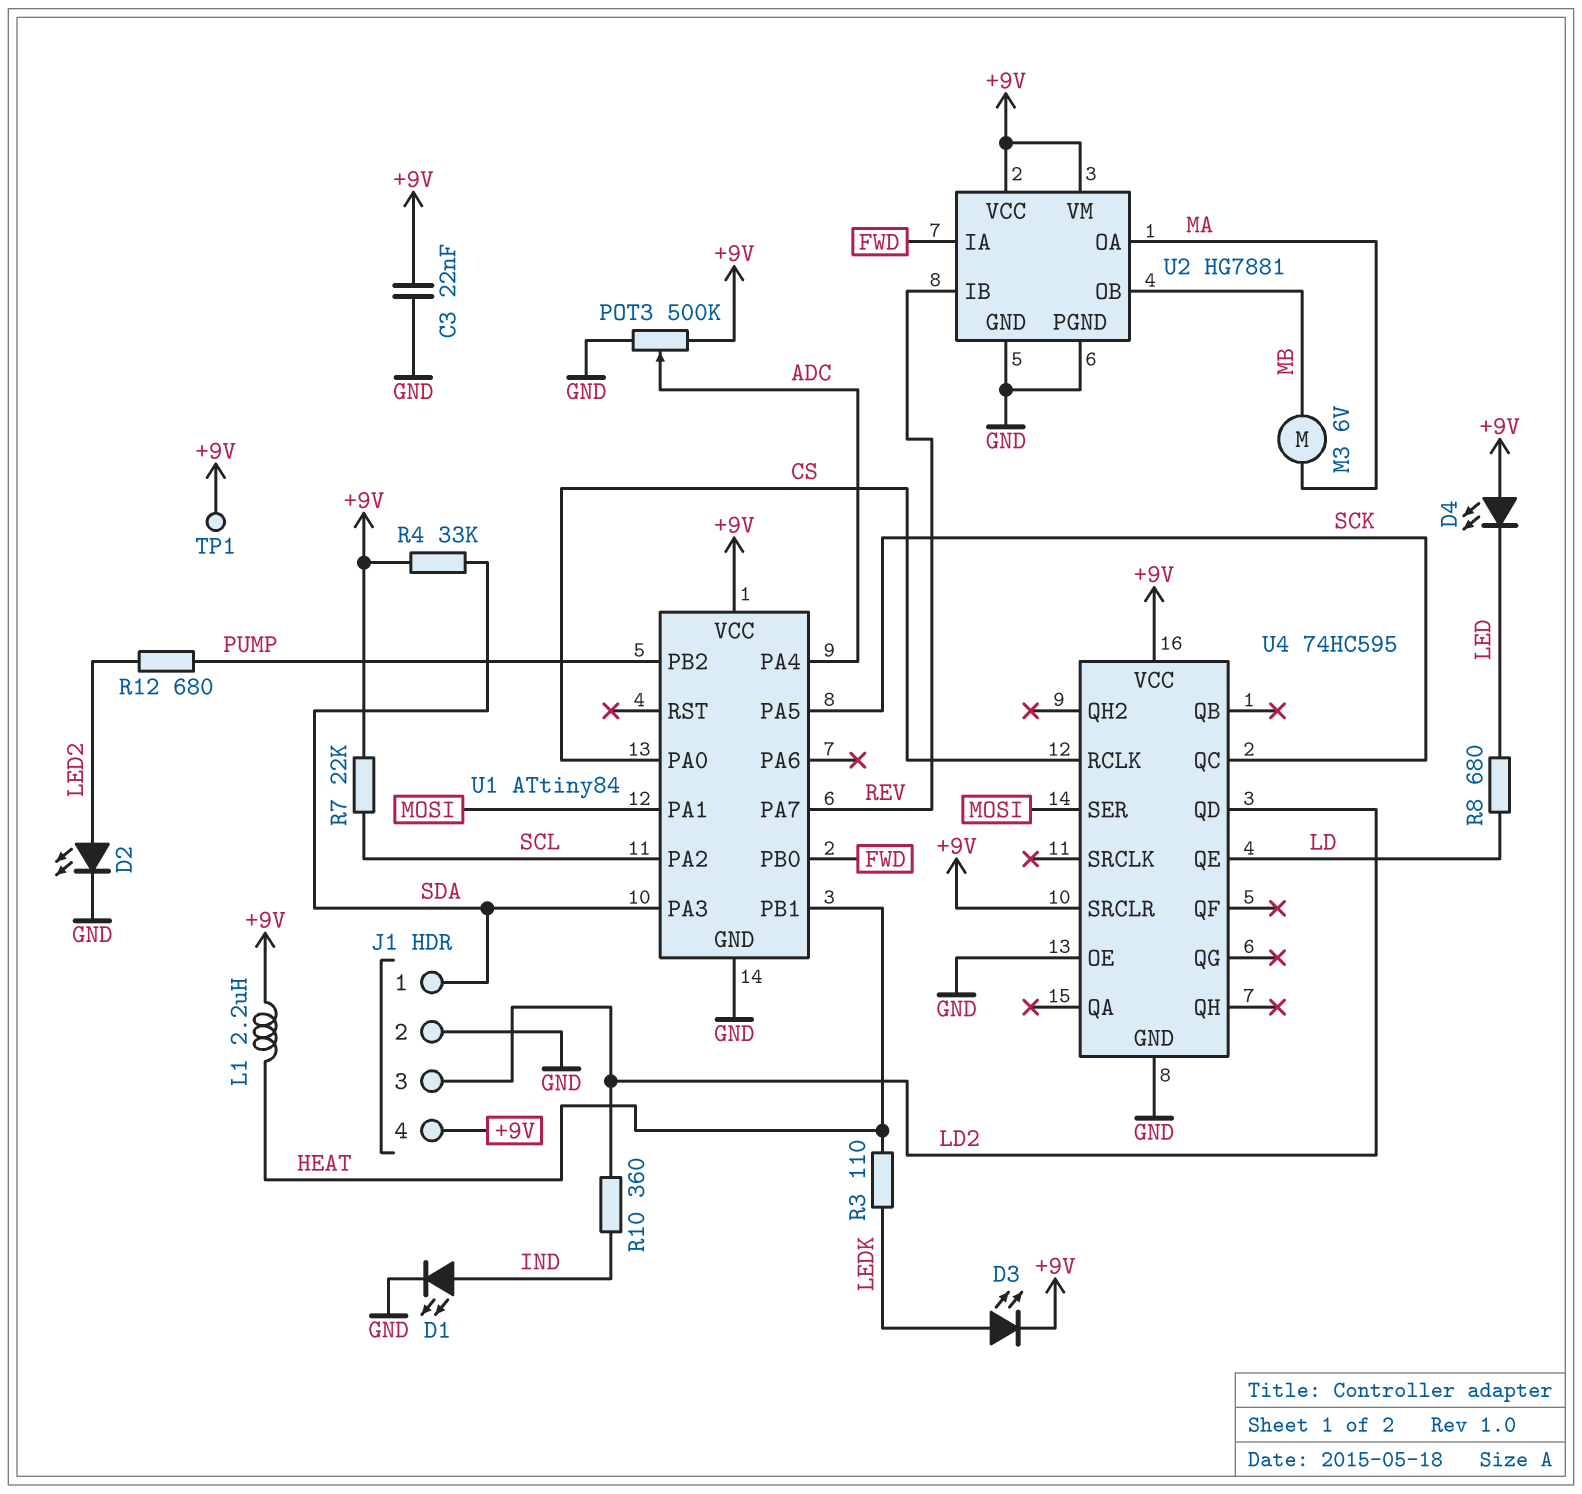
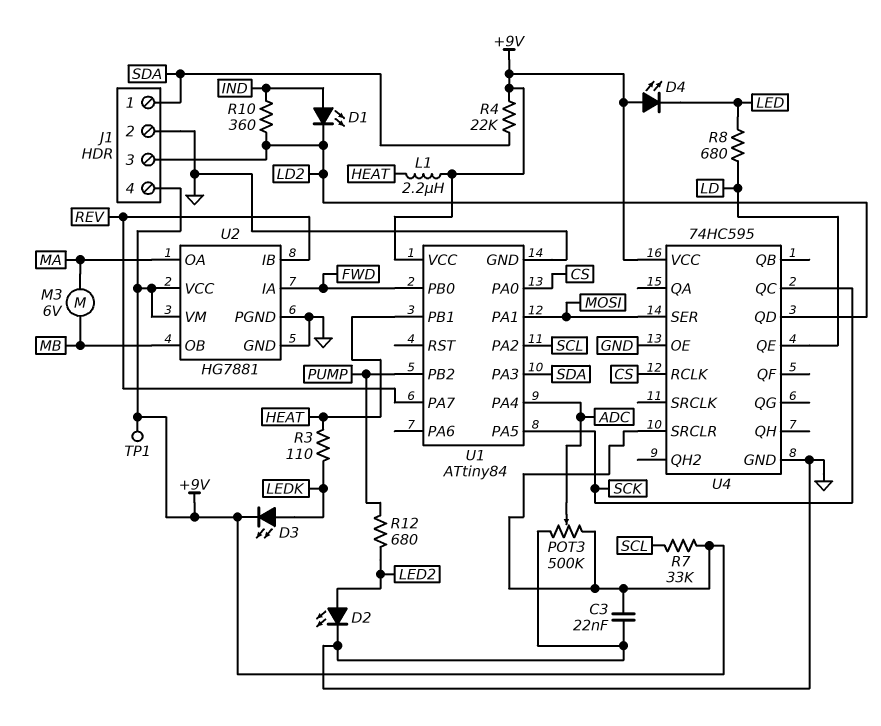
D1: LED (A IND, K GND) -> LED (A IND, K LD2)
R4: 33k (+9V, SDA) -> 22k (+9V, SDA)
R7: 22k (+9V, SCL) -> 33k (+9V, SCL)

